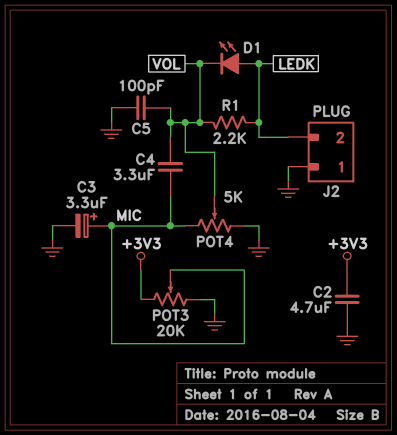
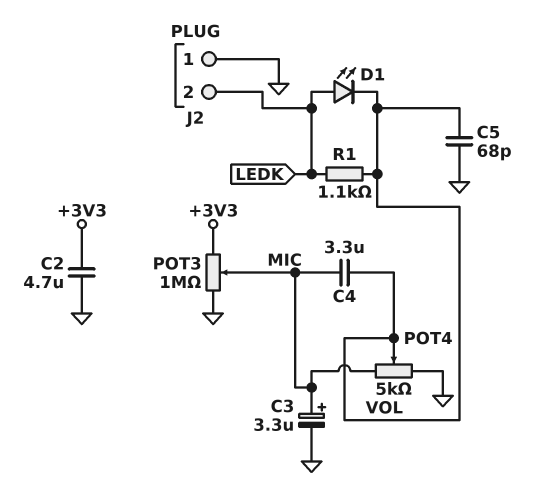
C5: 100pF (GND, VOL) -> 68pF (GND, VOL)
POT3: 20k (+3V3, GND, wiper MIC) -> 1M (+3V3, GND, wiper MIC)
R1: 2.2k (LEDK, VOL) -> 1.1k (LEDK, VOL)

